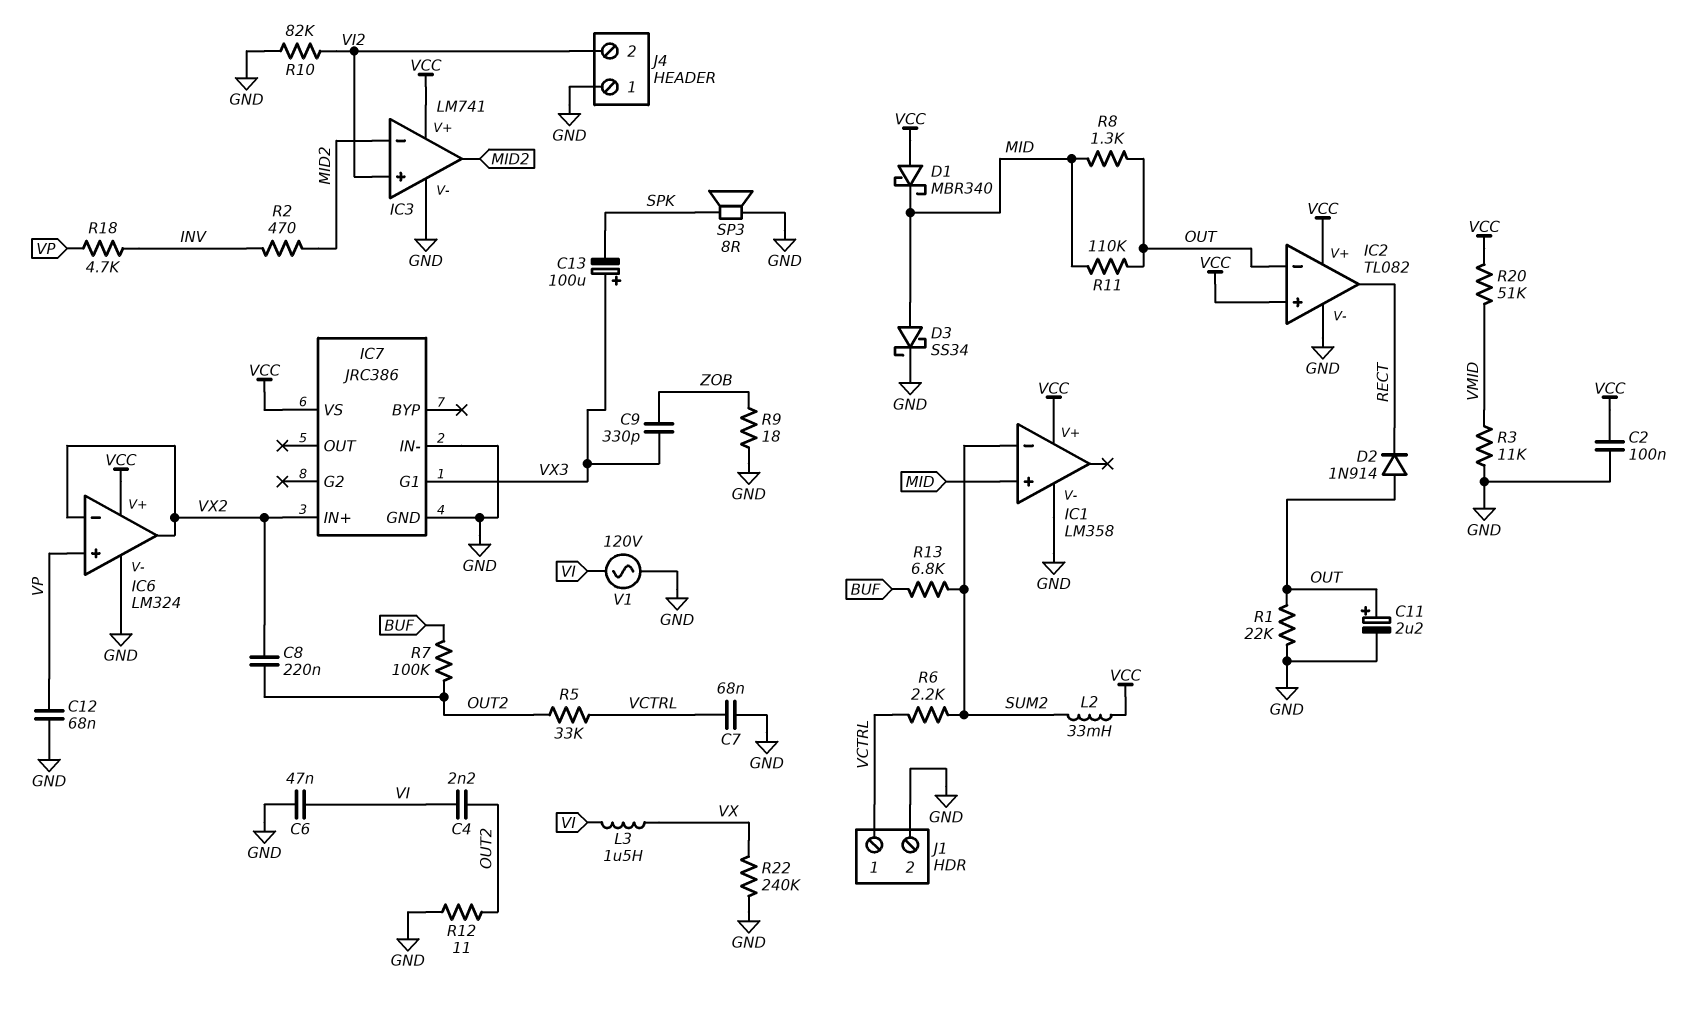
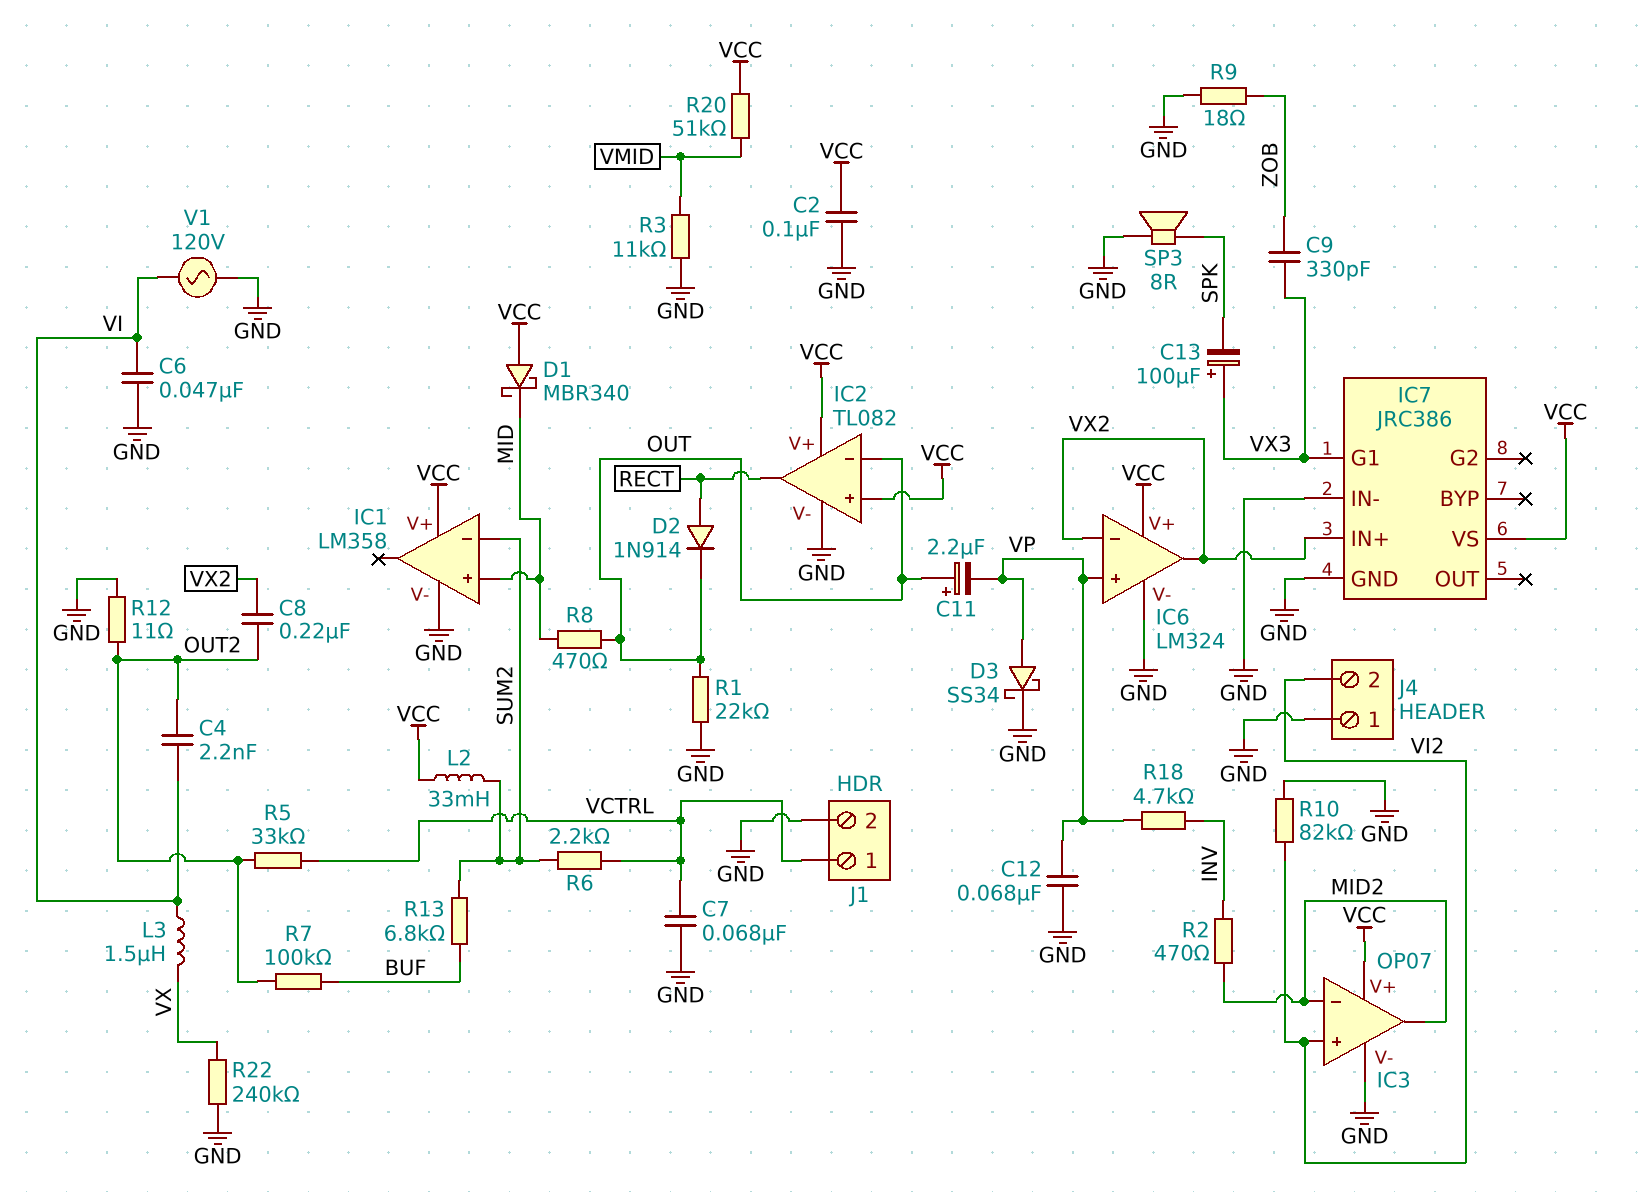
C11: 2.2uF (plus OUT, minus GND) -> 2.2uF (plus OUT, minus VP)
D2: diode 1N914 (A OUT, K RECT) -> diode 1N914 (A RECT, K OUT)
D3: schottky SS34 (A MID, K GND) -> schottky SS34 (A VP, K GND)
IC3: LM741 -> OP07
R8: 1.3k (MID, OUT) -> 470 (MID, OUT)
R11: 110k (MID, OUT) -> none

